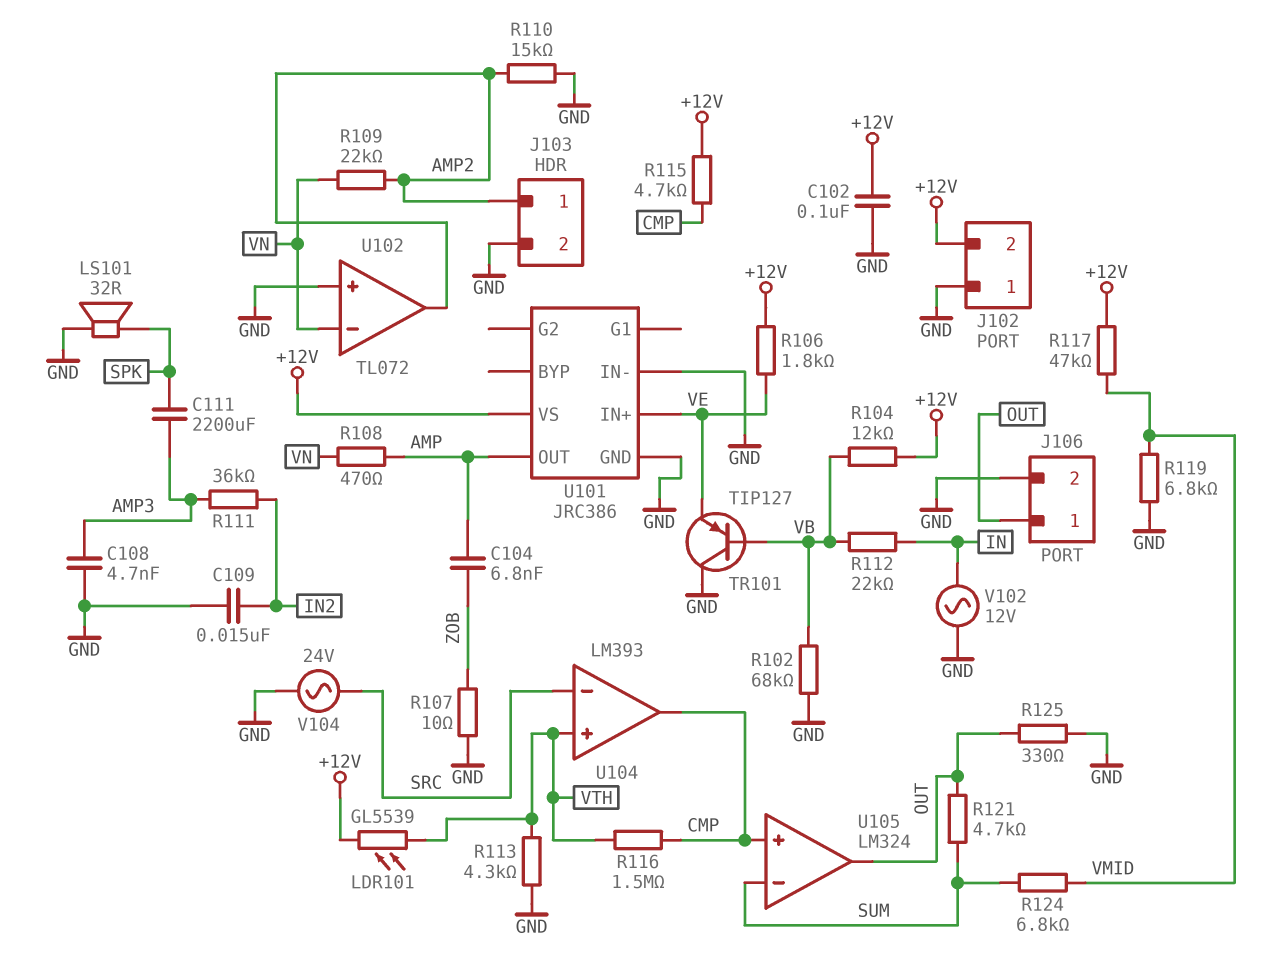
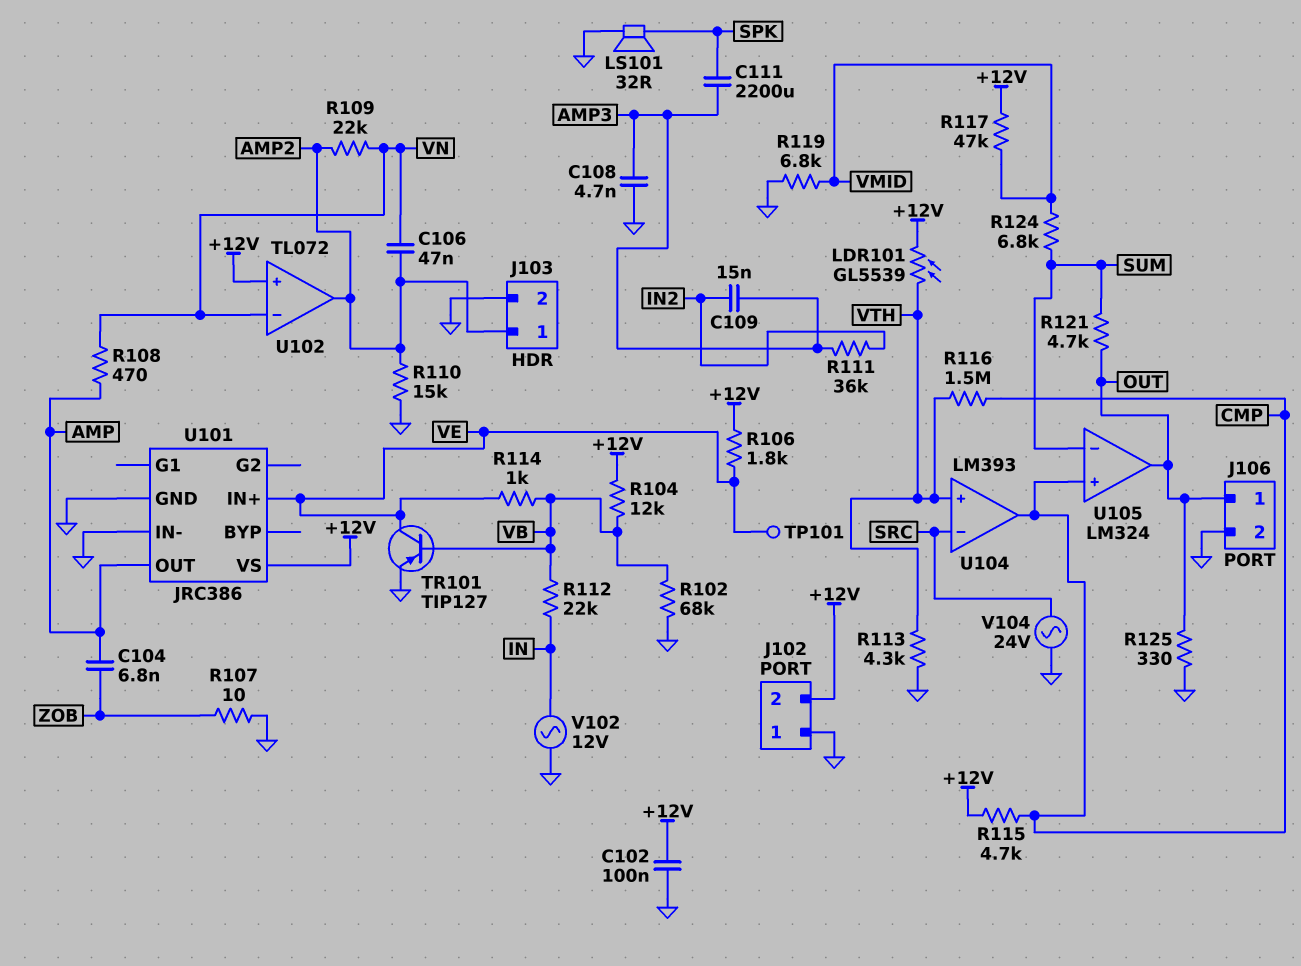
C106: none -> 47nF (AMP2, VN)
C109: 15nF (GND, IN2) -> 15nF (AMP3, IN2)
R114: none -> 1k (VB, VE)
TP101: none -> test point (VE)
TR101: PNP TIP127 (B VB, C GND, E VE) -> PNP TIP127 (B VB, C VE, E GND)
U102 pin in+: GND -> +12V

